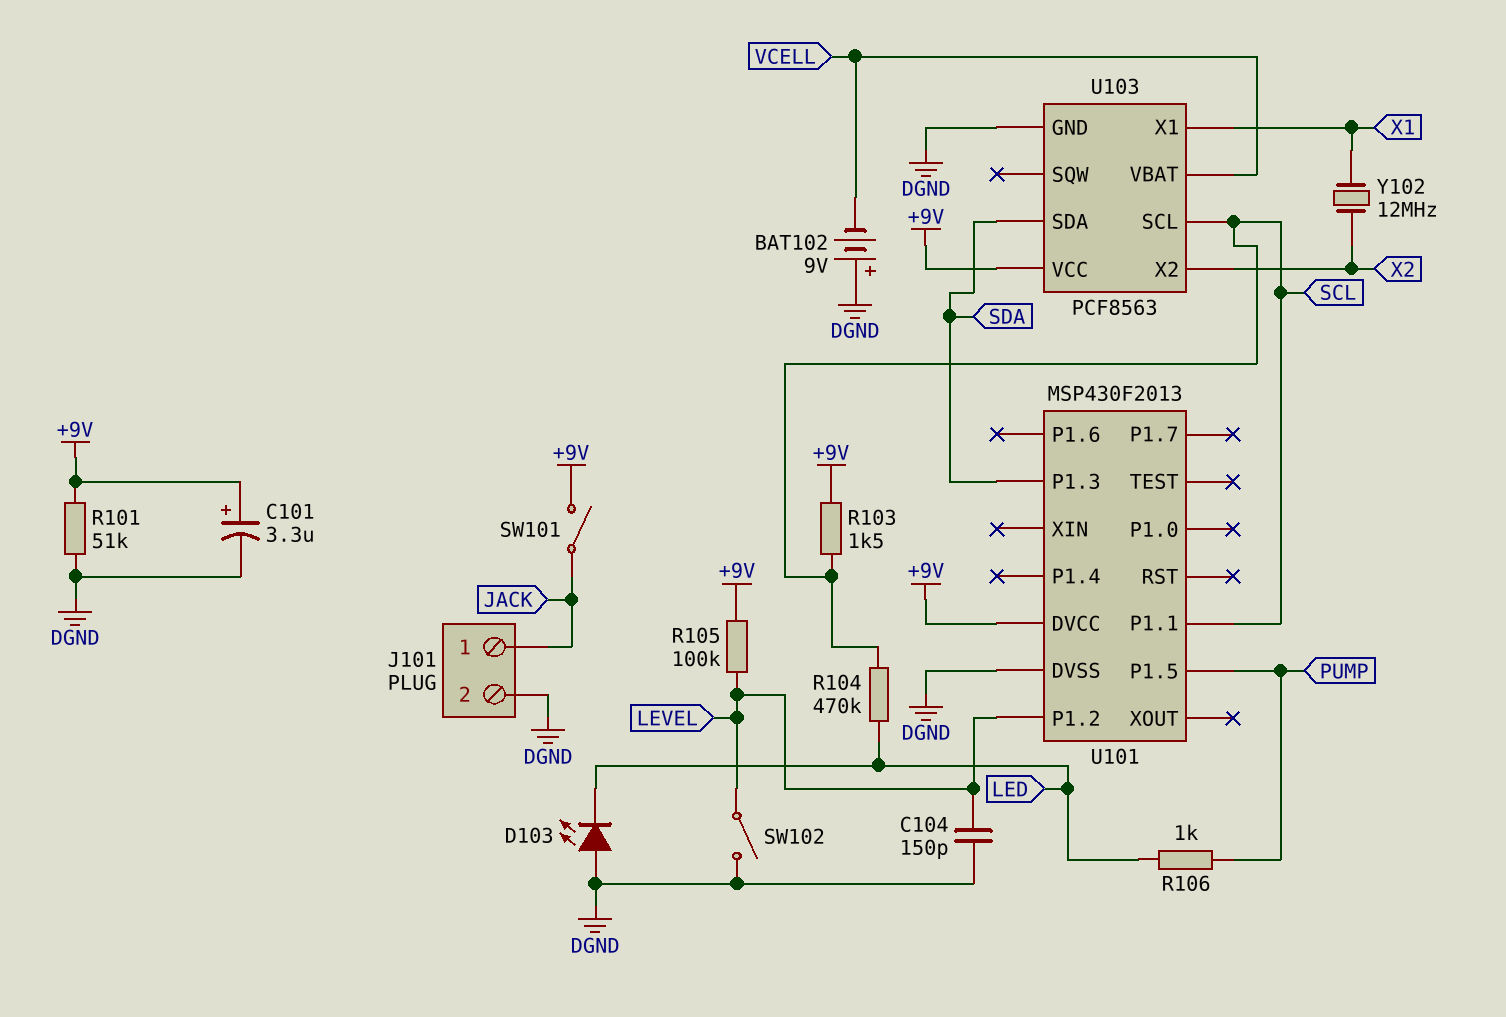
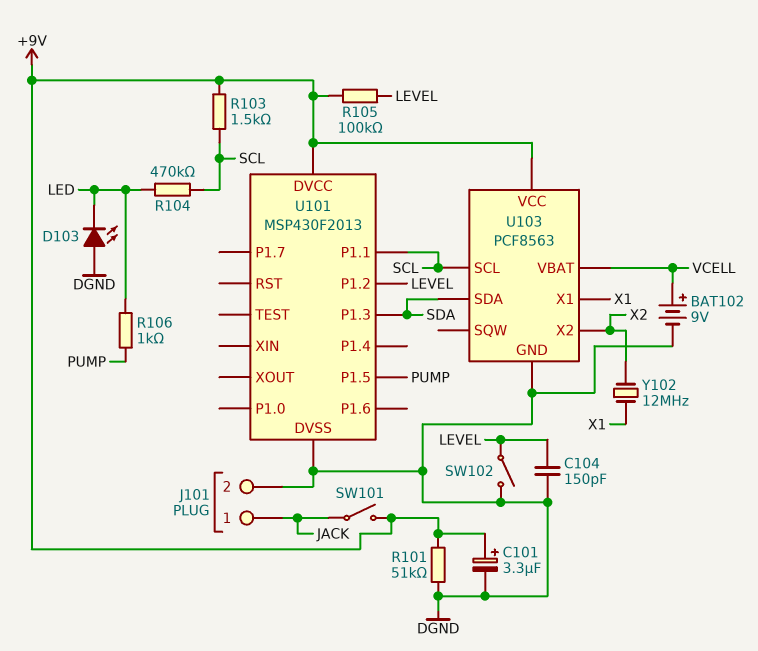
BAT102: 9V (plus DGND, minus VCELL) -> 9V (plus VCELL, minus DGND)

